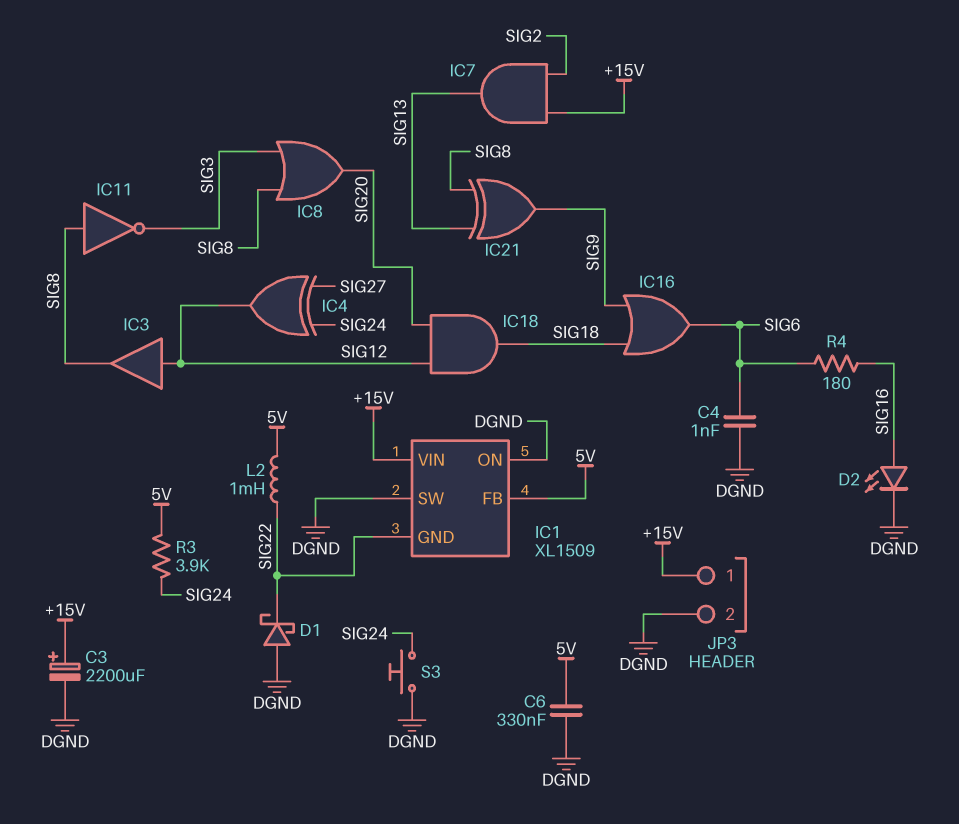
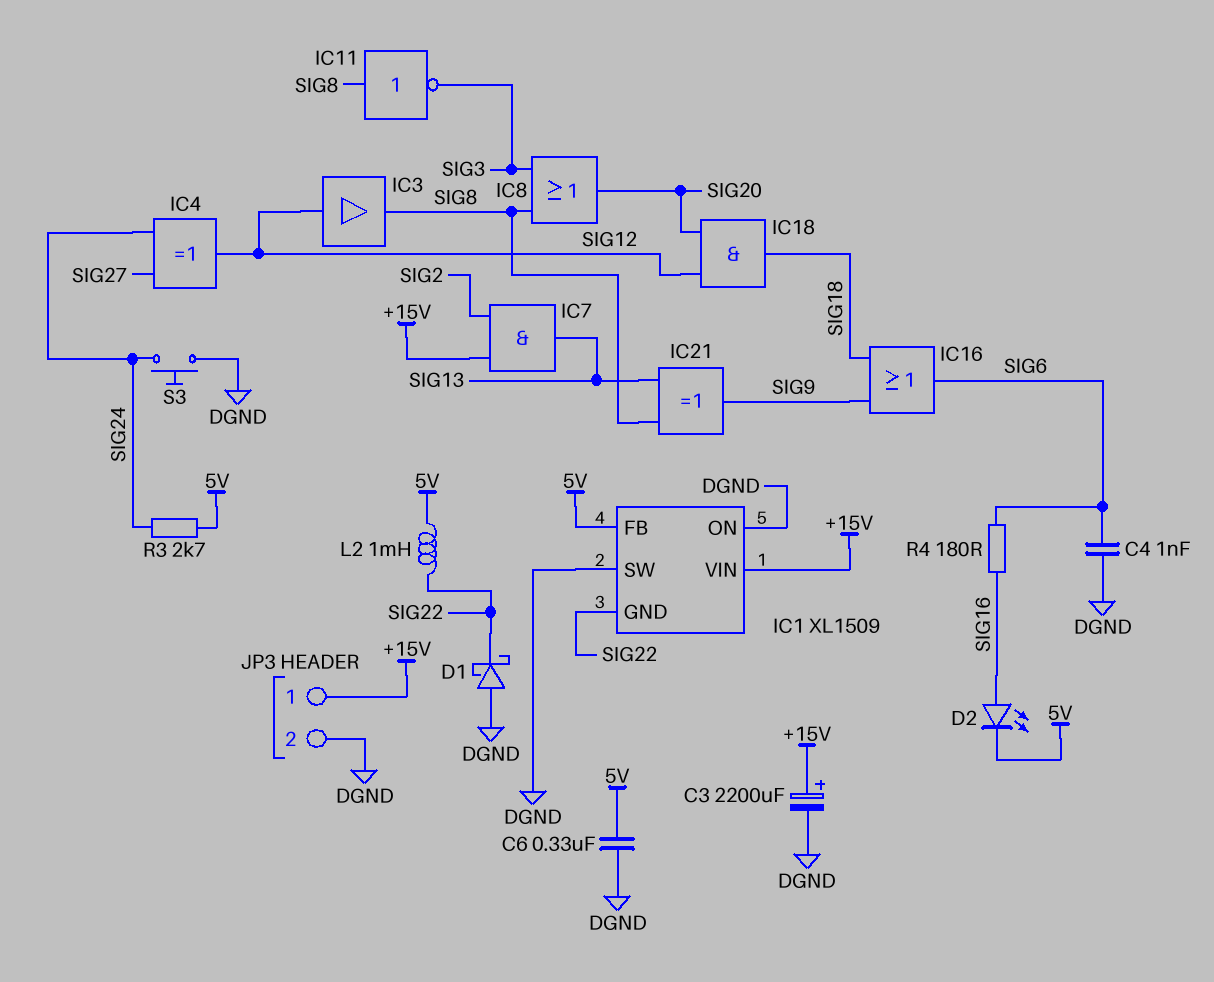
D2: LED (A SIG16, K DGND) -> LED (A SIG16, K 5V)
R3: 3.9k (5V, SIG24) -> 2.7k (5V, SIG24)

